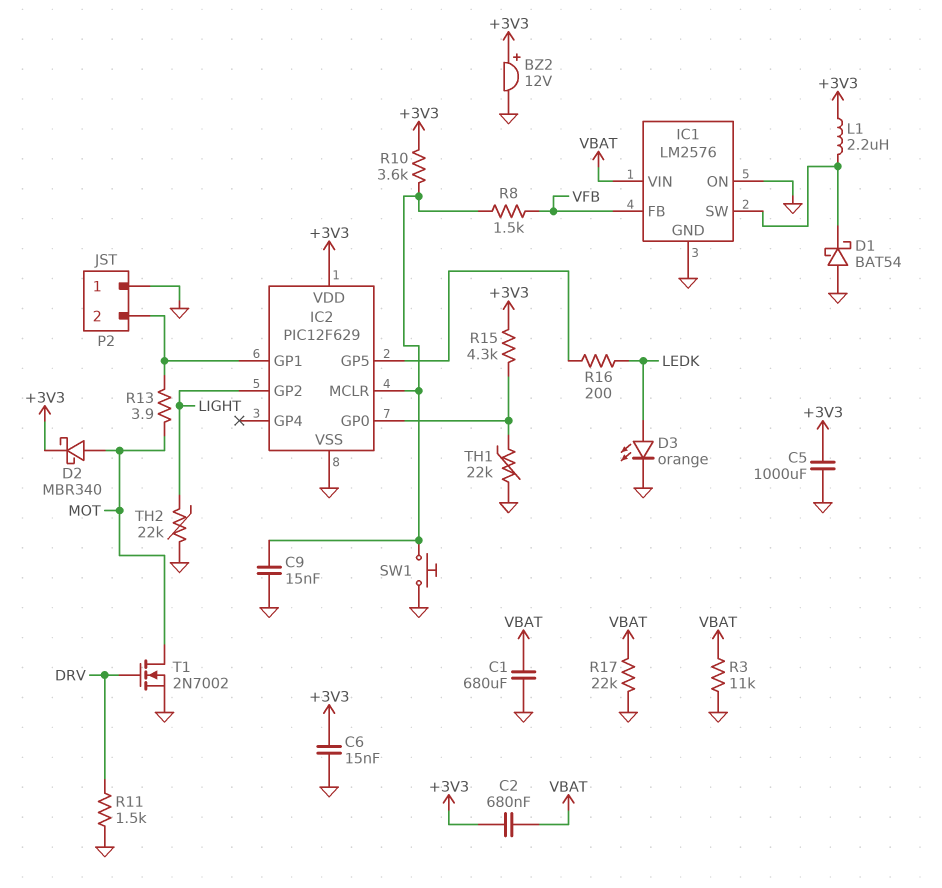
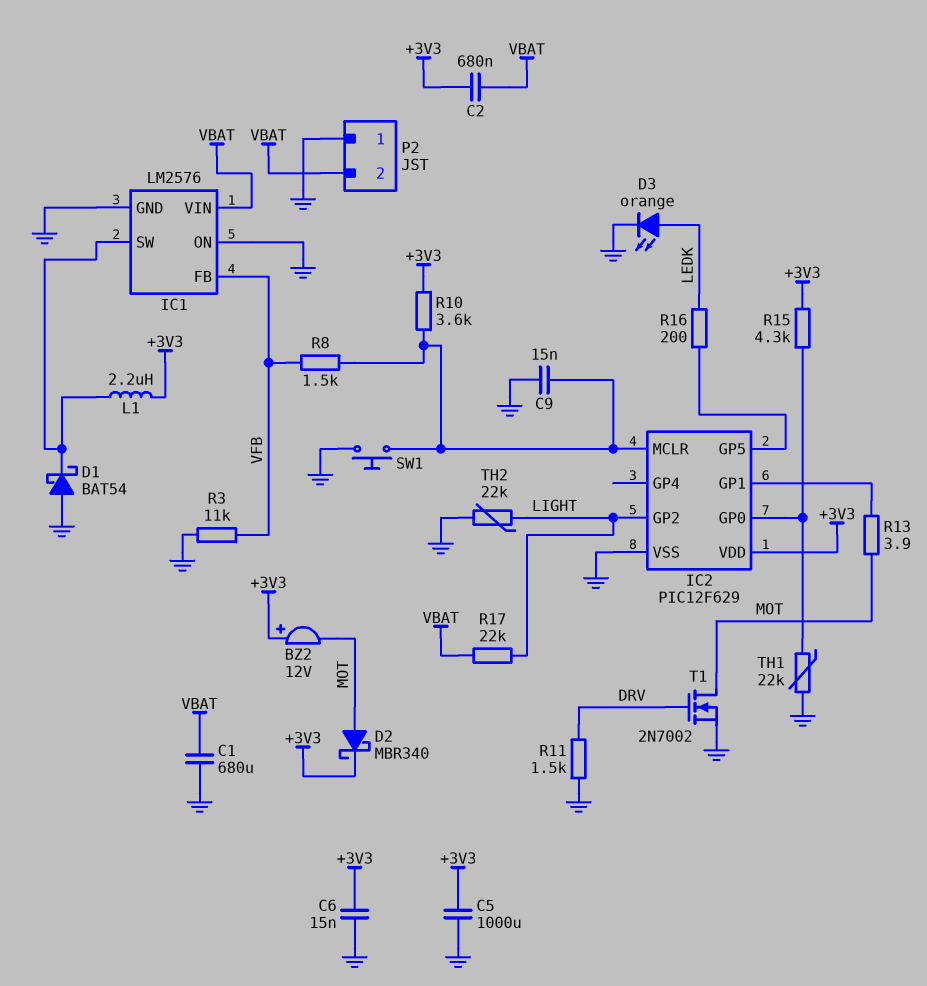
BZ2: buzzer 12V (plus +3V3, minus GND) -> buzzer 12V (plus +3V3, minus MOT)
P2 pin 2: IC2/GP1 -> VBAT
R3: 11k (GND, VBAT) -> 11k (GND, VFB)
R17: 22k (GND, VBAT) -> 22k (LIGHT, VBAT)

